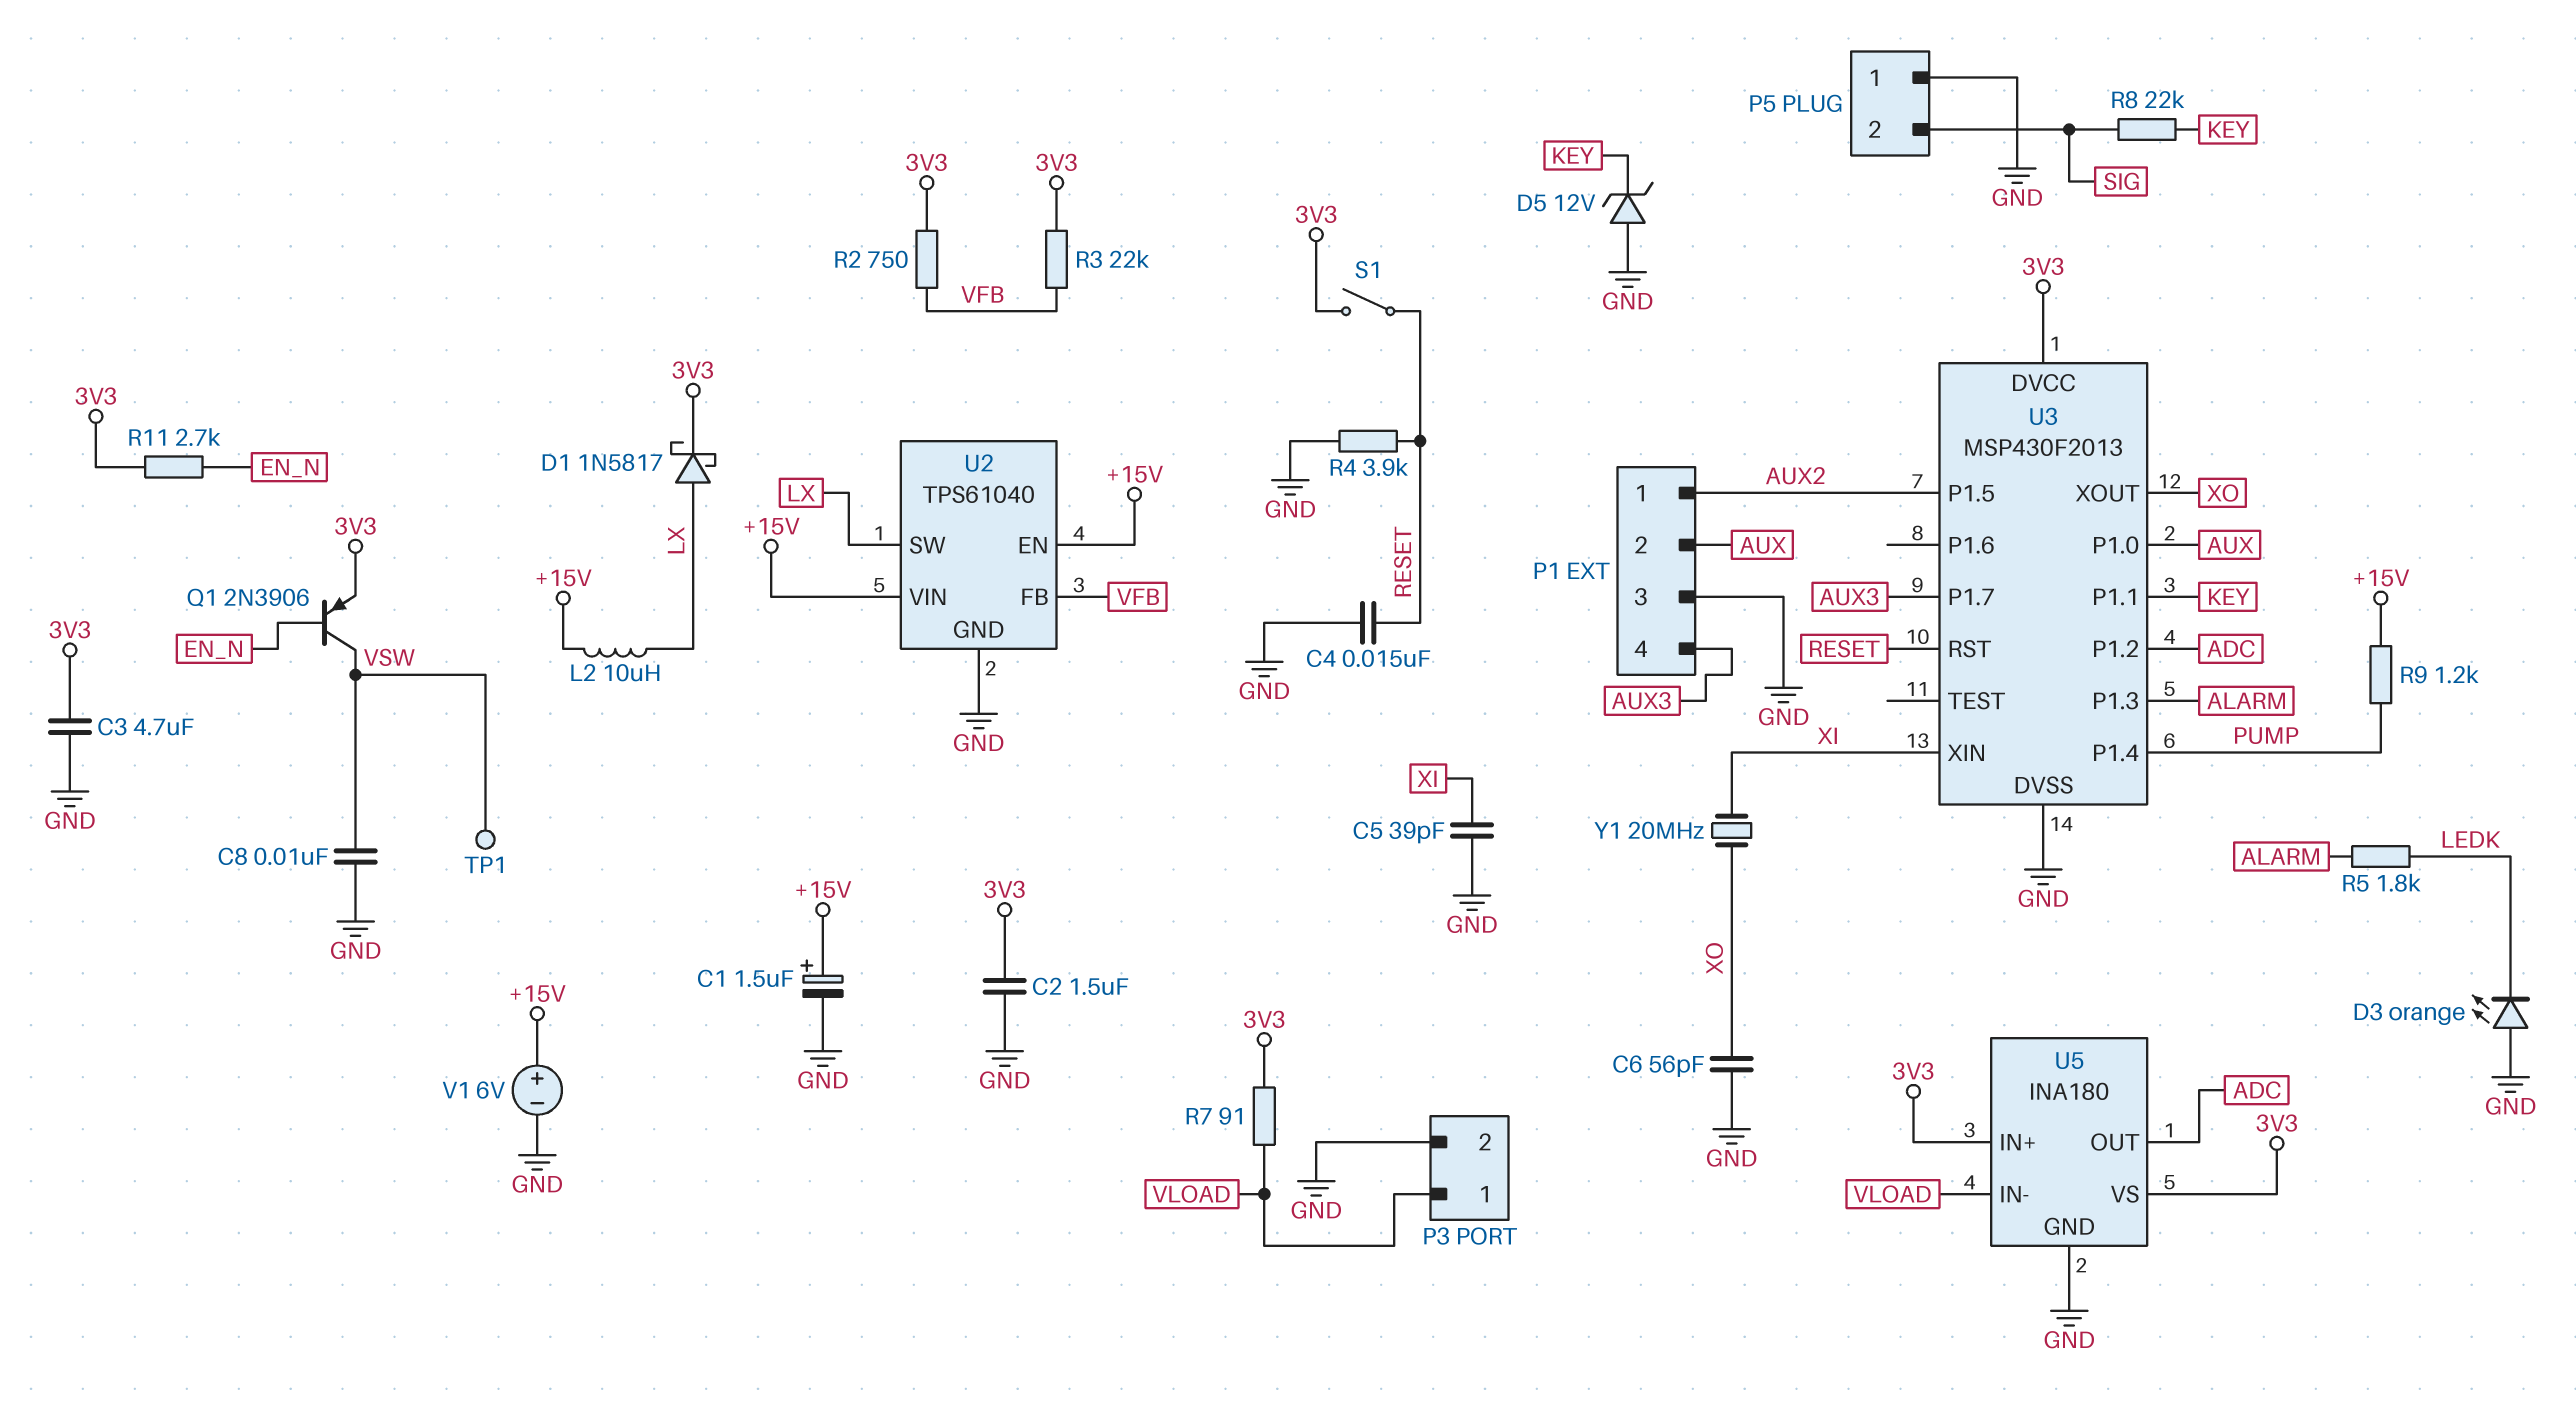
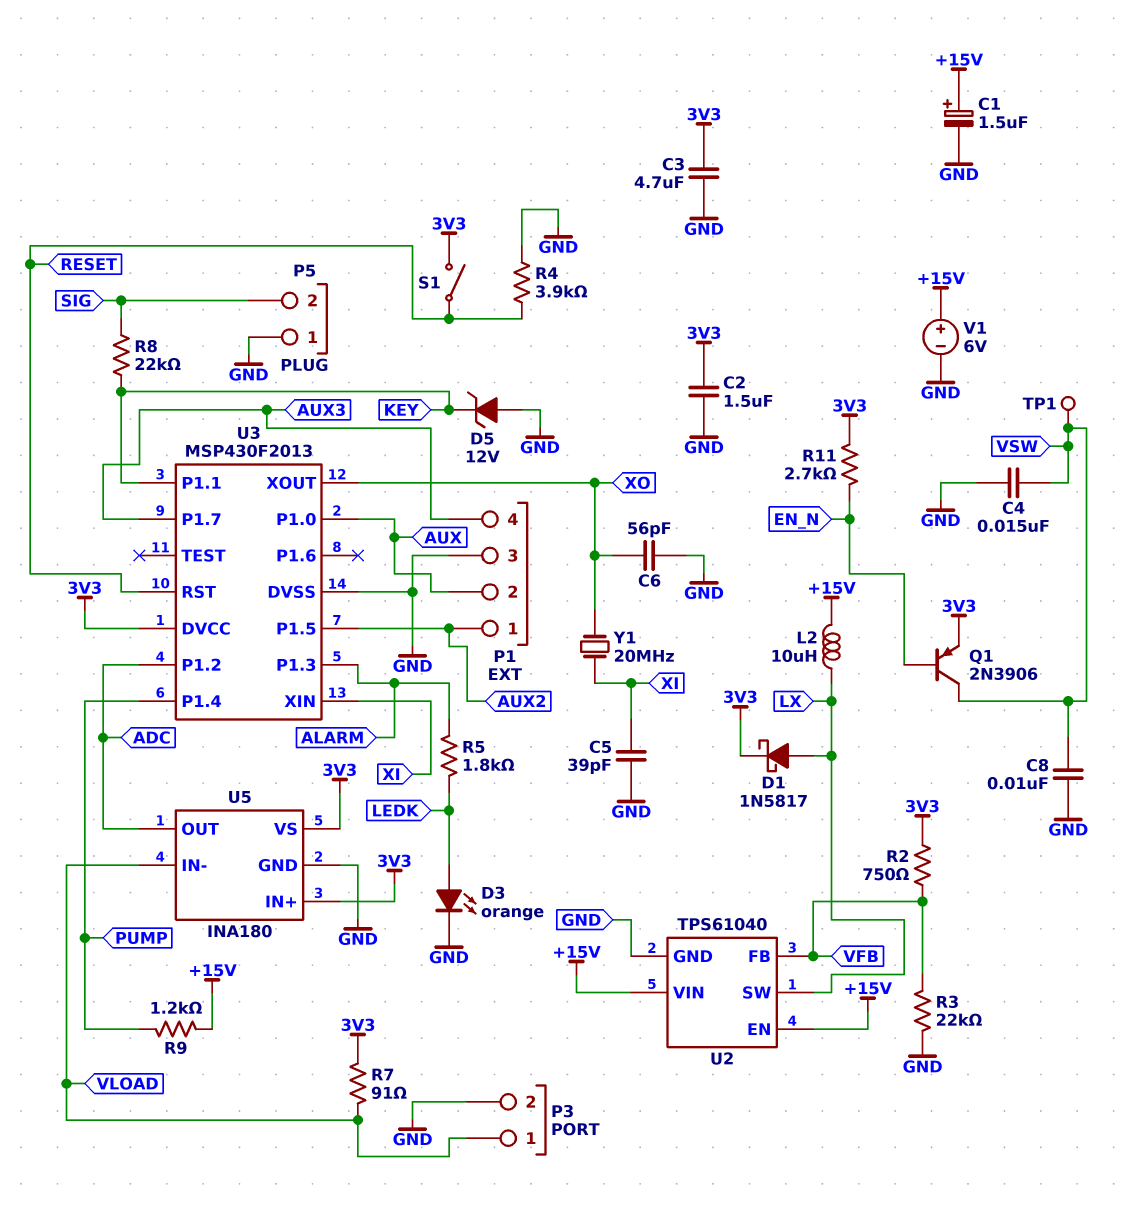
C4: 15nF (GND, RESET) -> 15nF (GND, VSW)
D3: LED orange (A GND, K LEDK) -> LED orange (A LEDK, K GND)
R3: 22k (3V3, VFB) -> 22k (GND, VFB)

